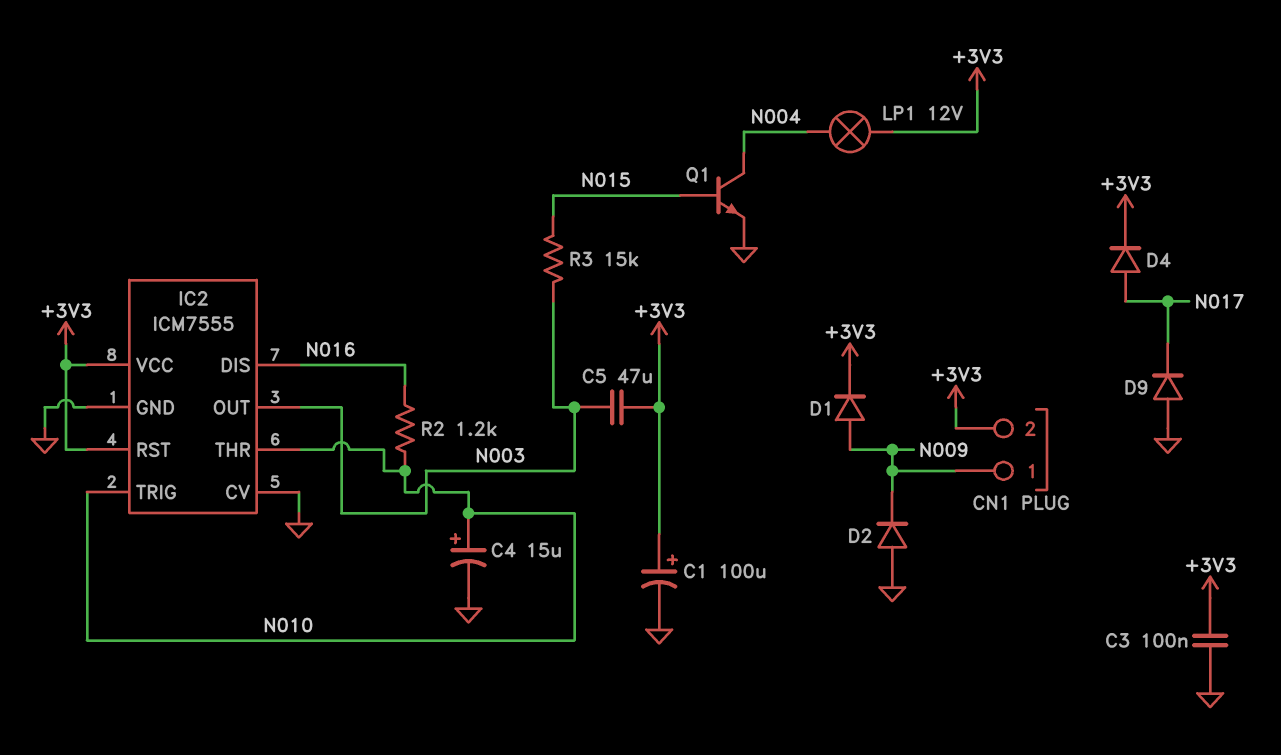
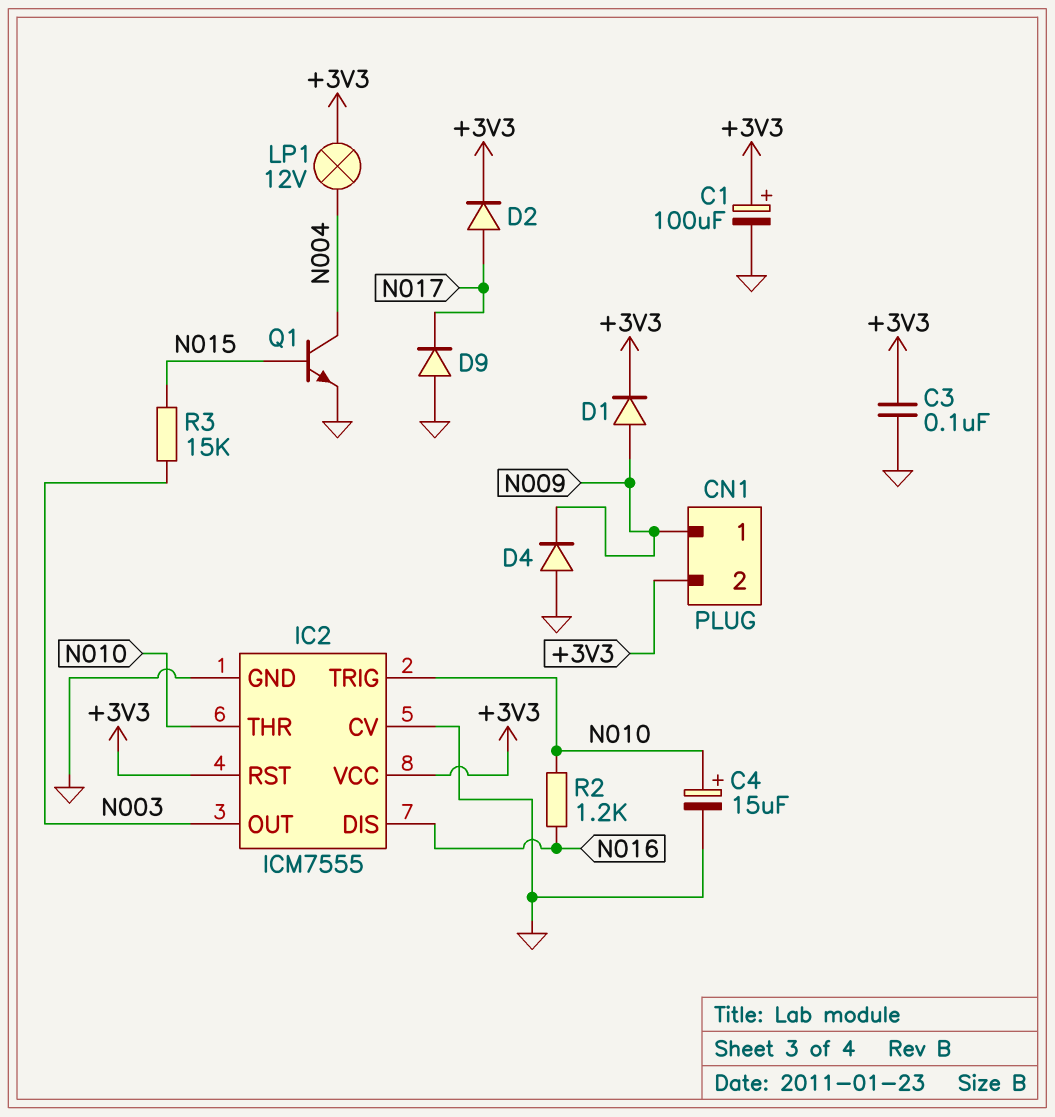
C5: 47uF (+3V3, N003) -> none
D2: diode (A GND, K N009) -> diode (A N017, K +3V3)
D4: diode (A N017, K +3V3) -> diode (A GND, K N009)

